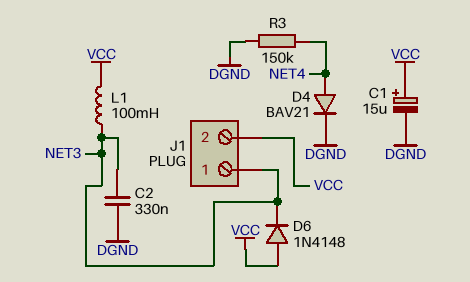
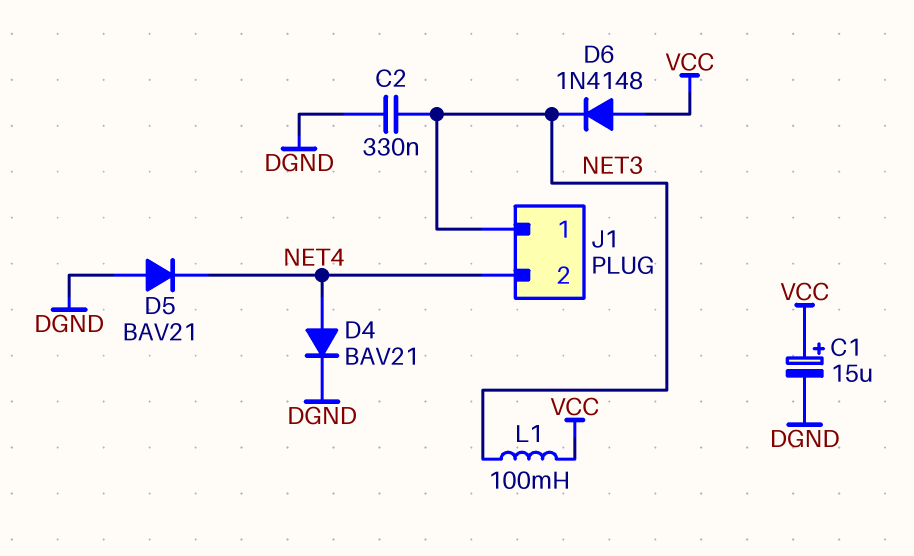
D5: none -> diode BAV21 (A DGND, K NET4)
J1 pin 2: VCC -> NET4
R3: 150k (DGND, NET4) -> none

